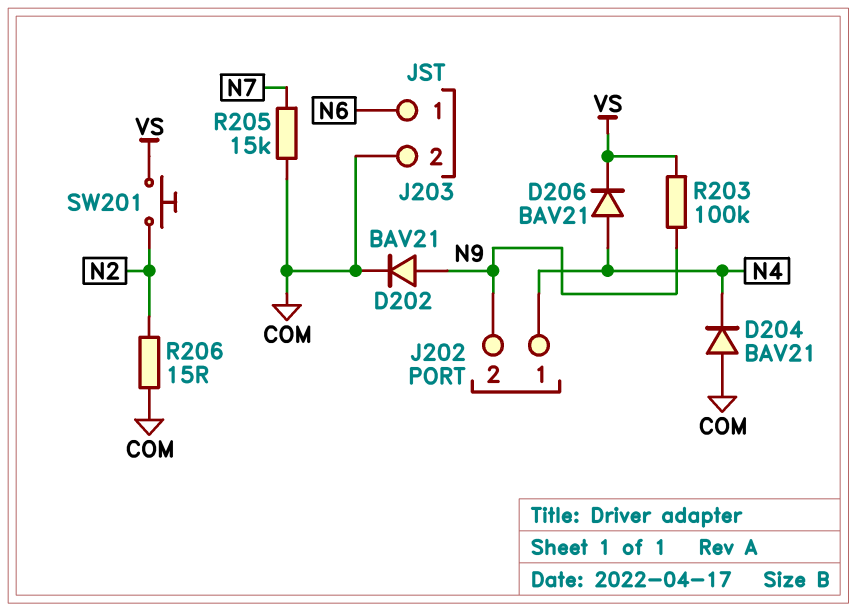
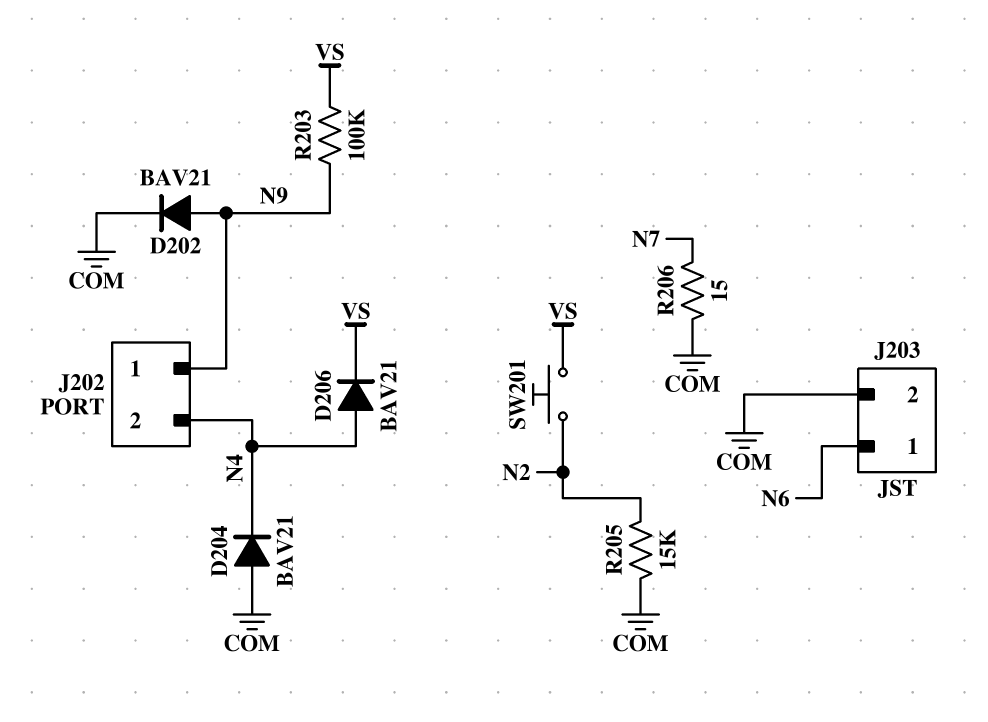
J202 pin 1: N4 -> N9
J202 pin 2: N9 -> N4
R205: 15k (COM, N7) -> 15k (COM, N2)
R206: 15 (COM, N2) -> 15 (COM, N7)

